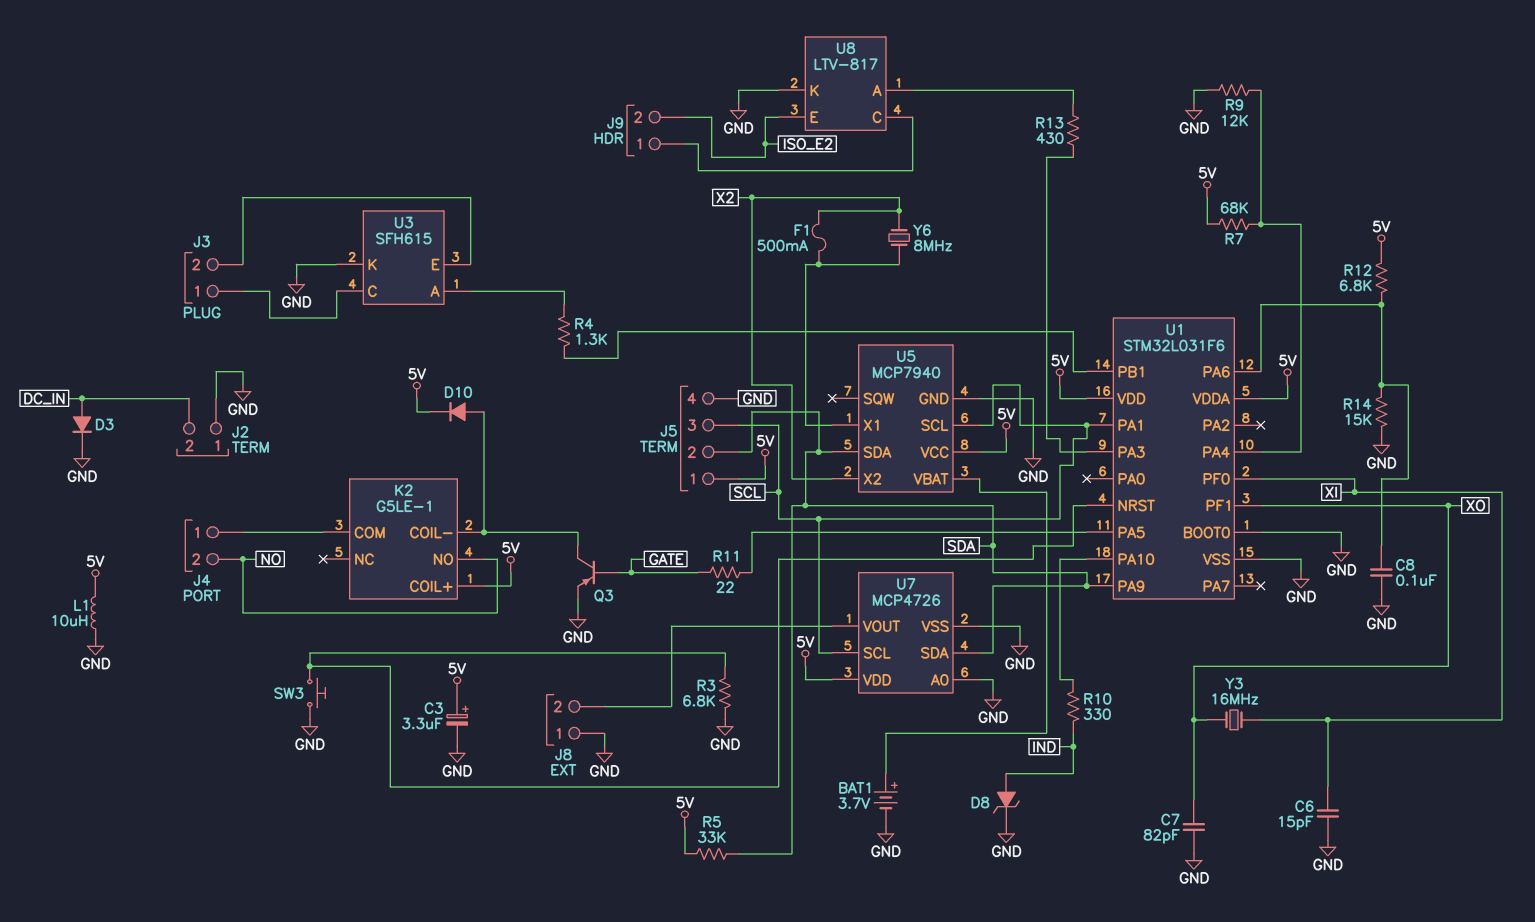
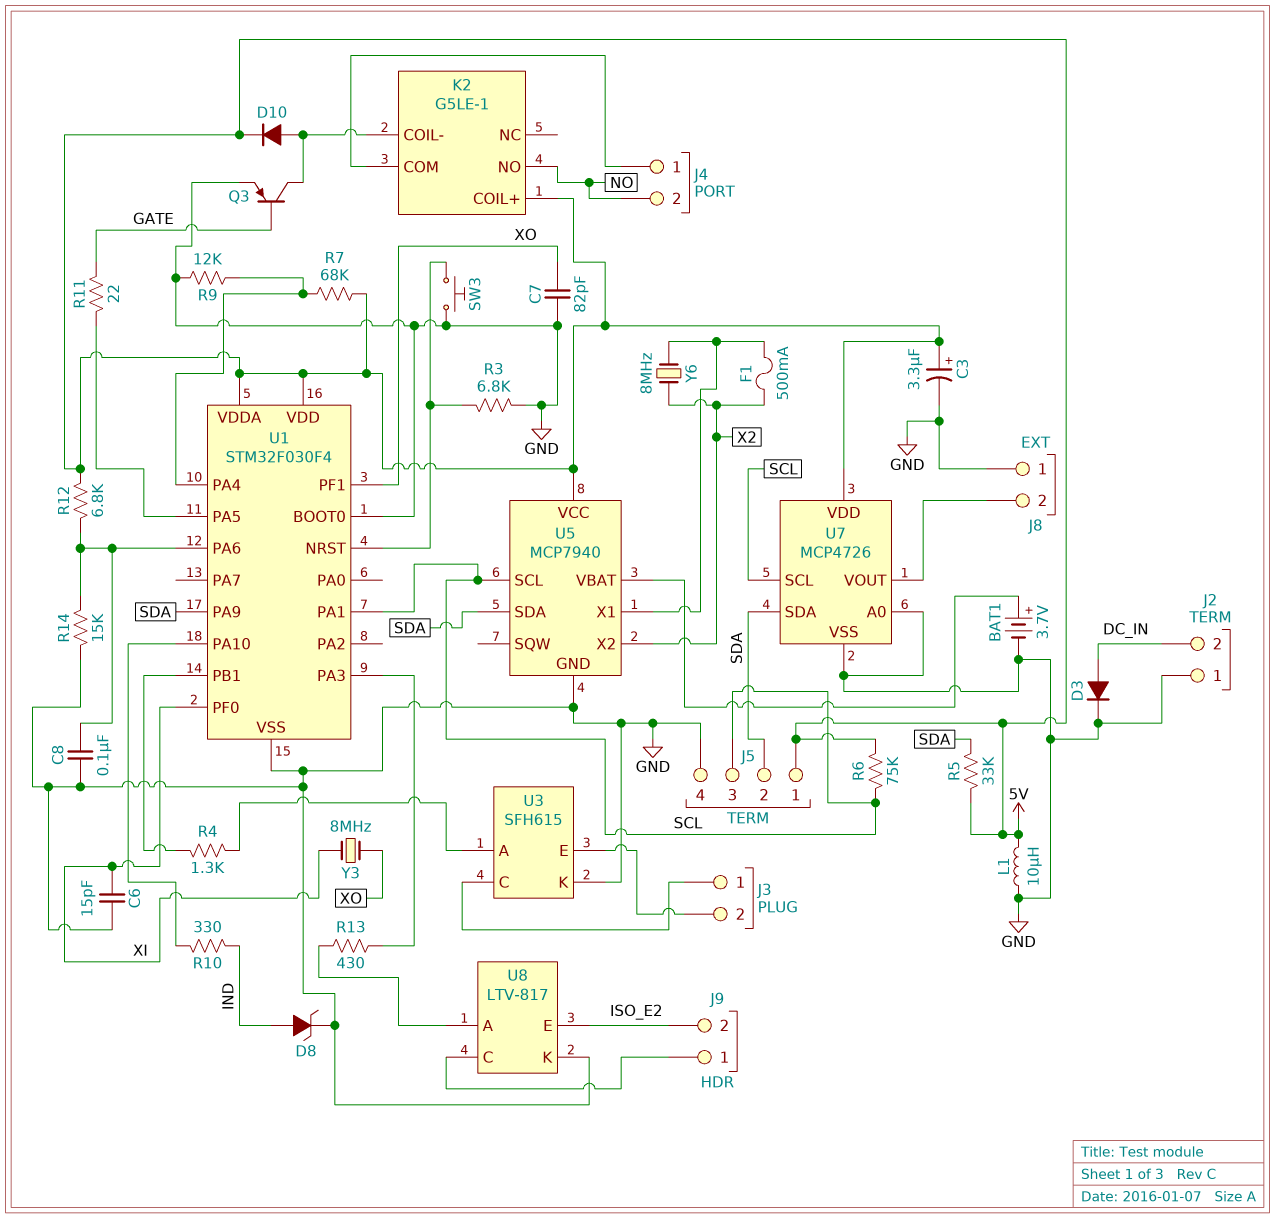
R6: none -> 75k (5V, SCL)
U1: STM32L031F6 -> STM32F030F4
Y3: 16MHz (XI, XO) -> 8MHz (XI, XO)

